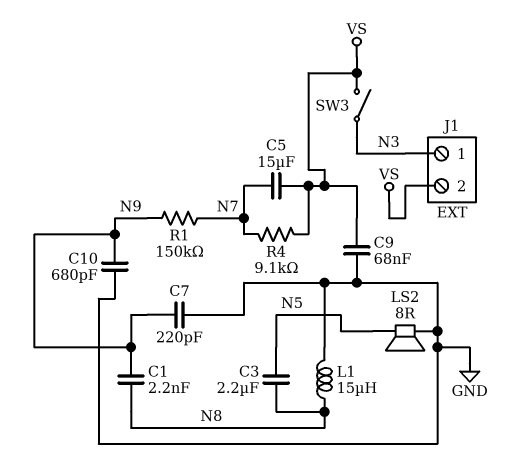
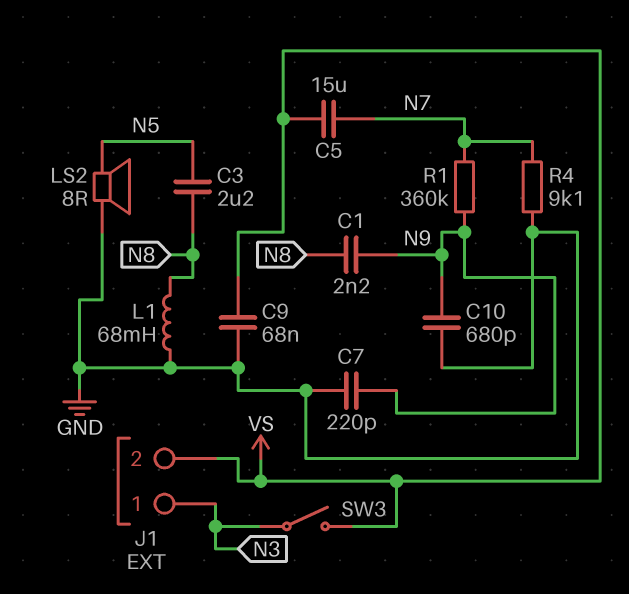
L1: 15uH (GND, N8) -> 68mH (GND, N8)
R1: 150k (N7, N9) -> 360k (N7, N9)
R4: 9.1k (N7, VS) -> 9.1k (GND, N7)

